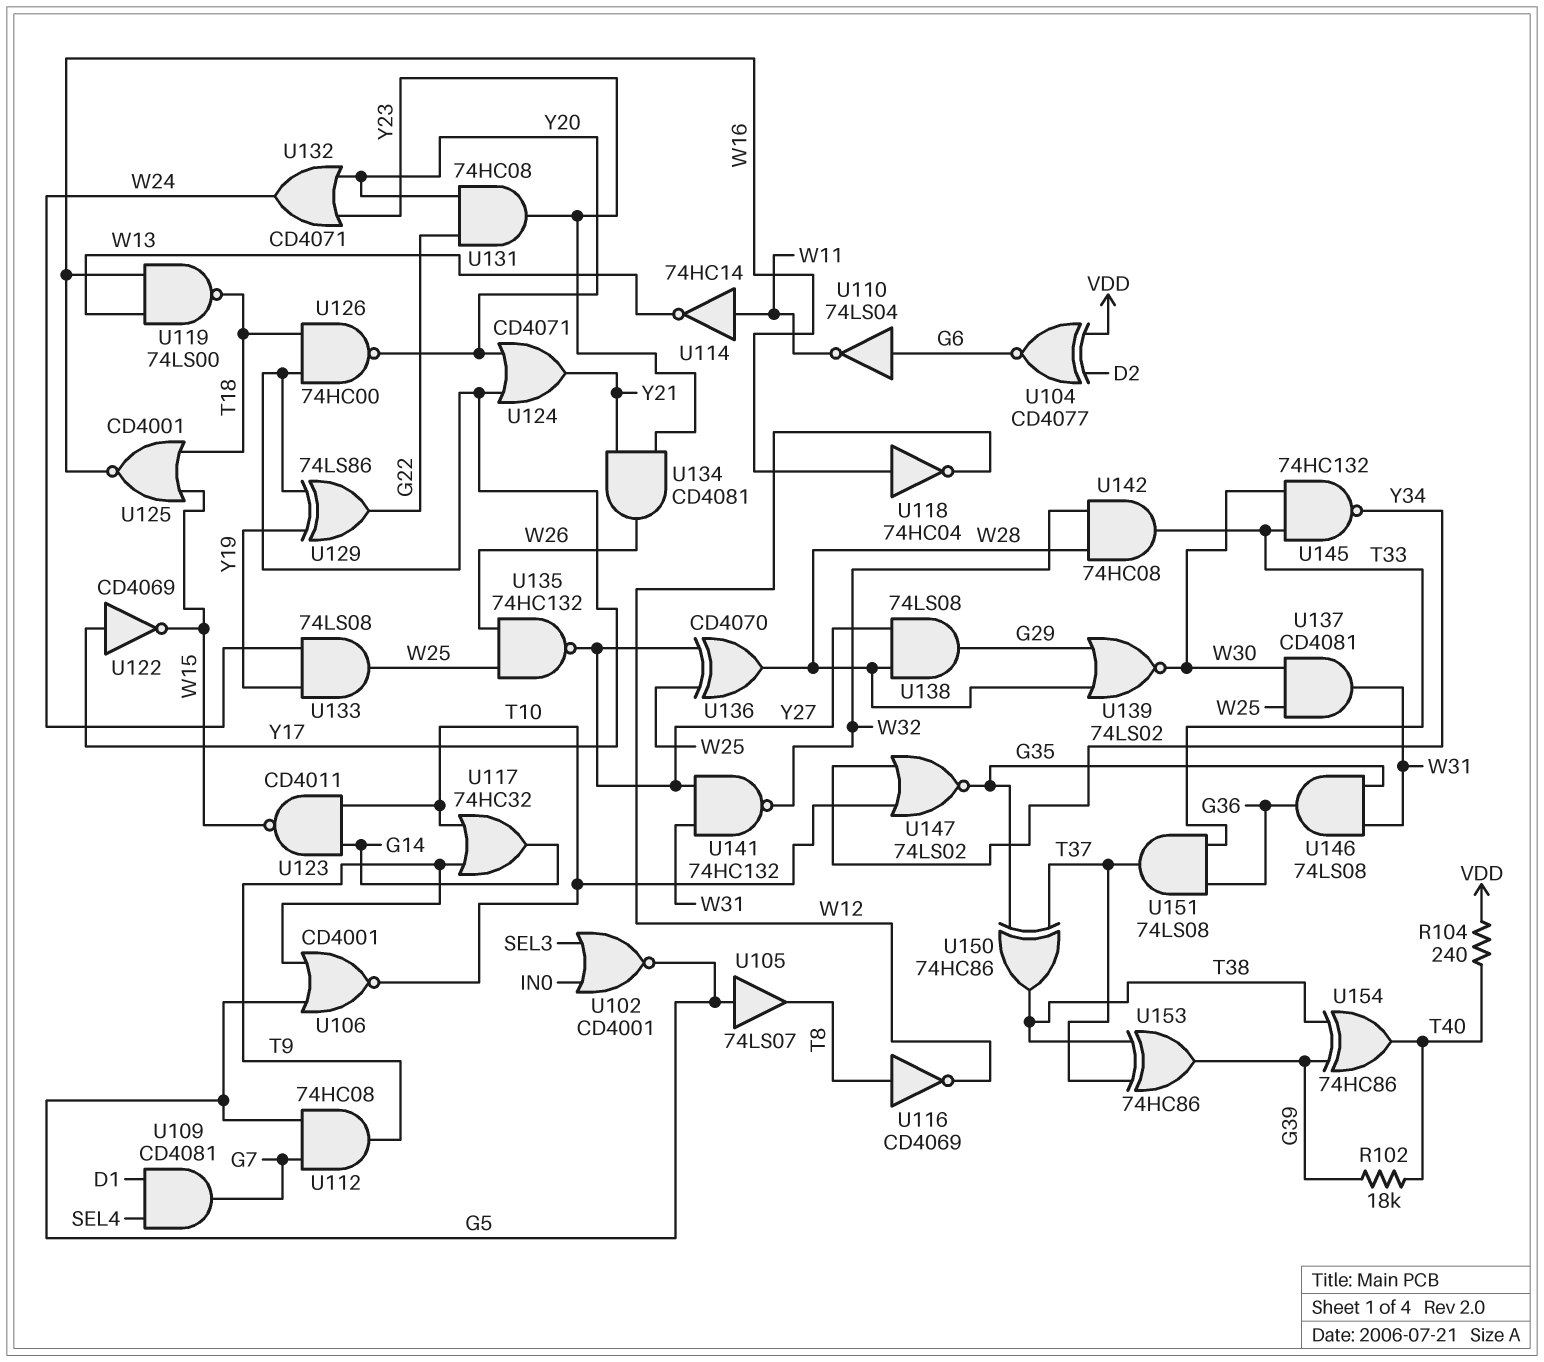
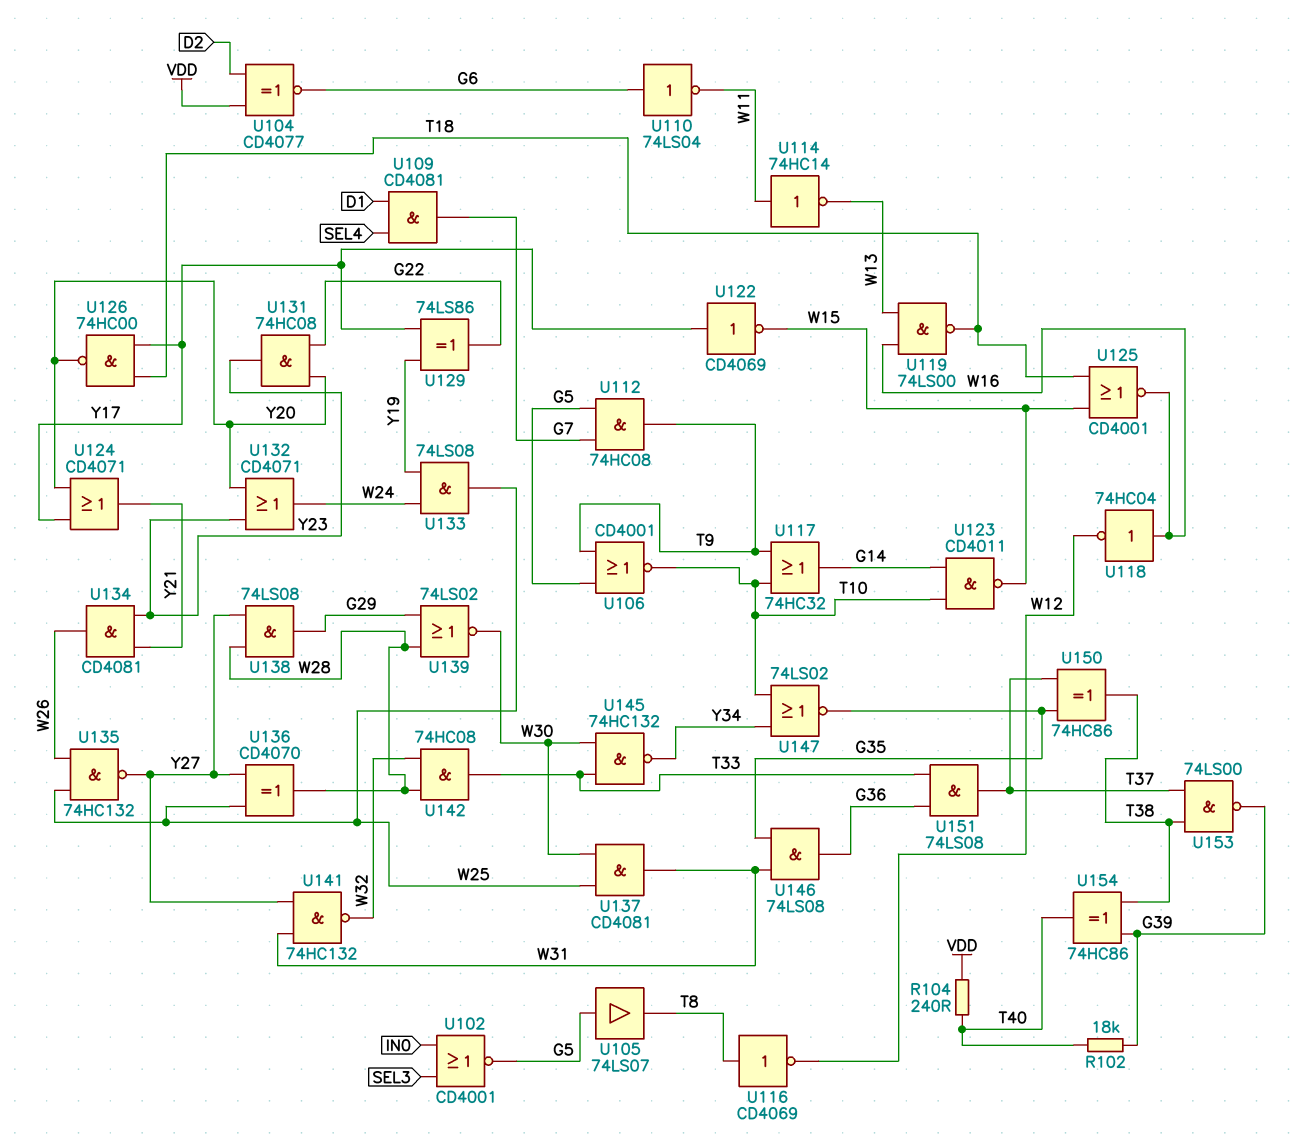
U153: XOR 74HC86 (in T37, in T38, out G39) -> NAND 74LS00 (in T37, in T38, out G39)

